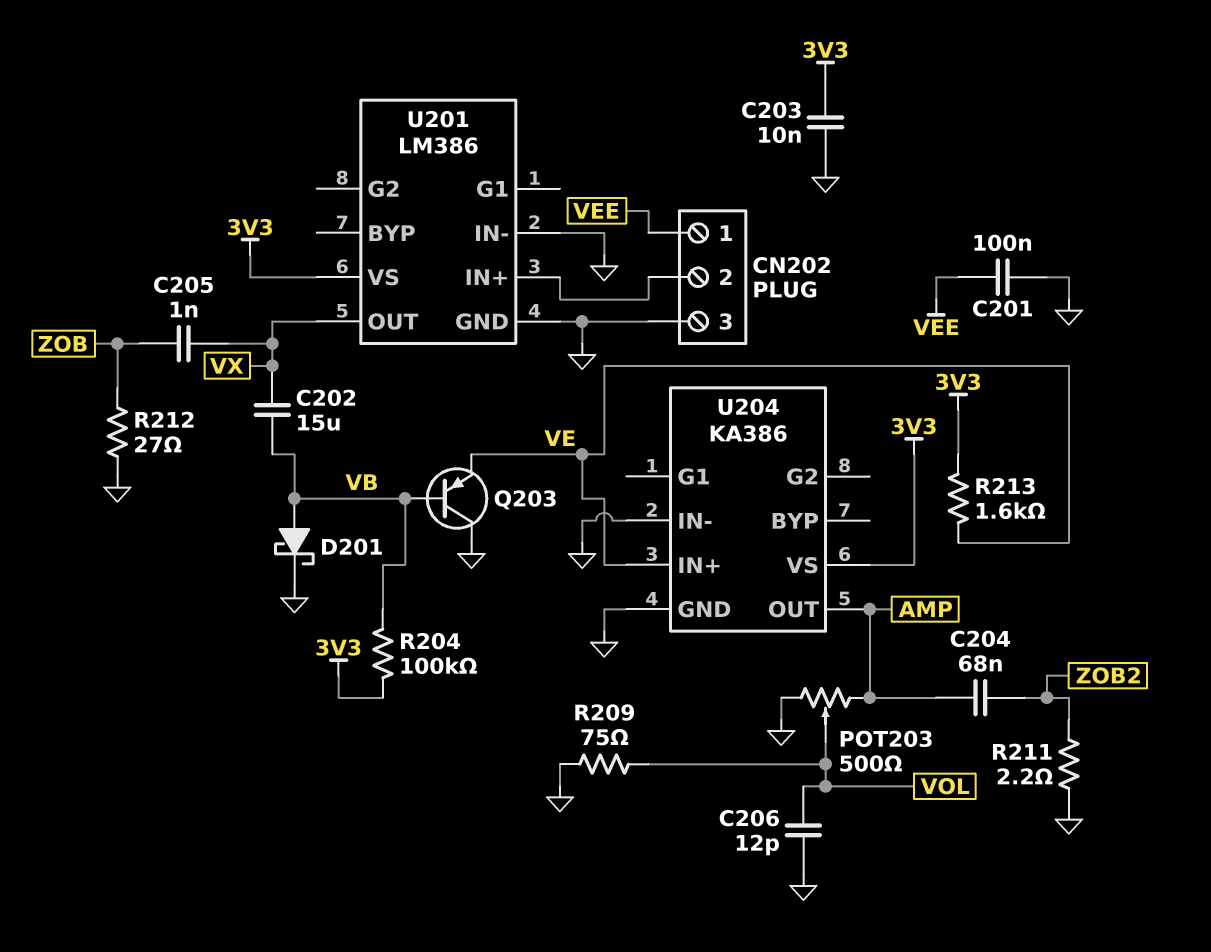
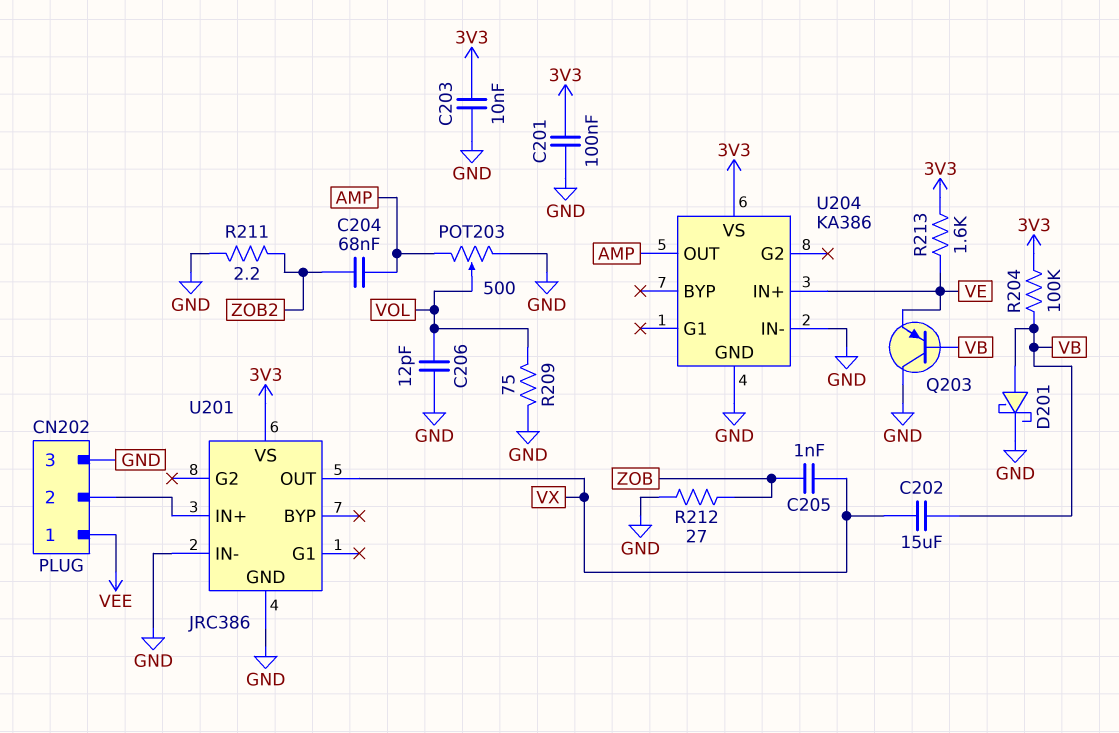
C201: 100nF (GND, VEE) -> 100nF (3V3, GND)
U201: LM386 -> JRC386

